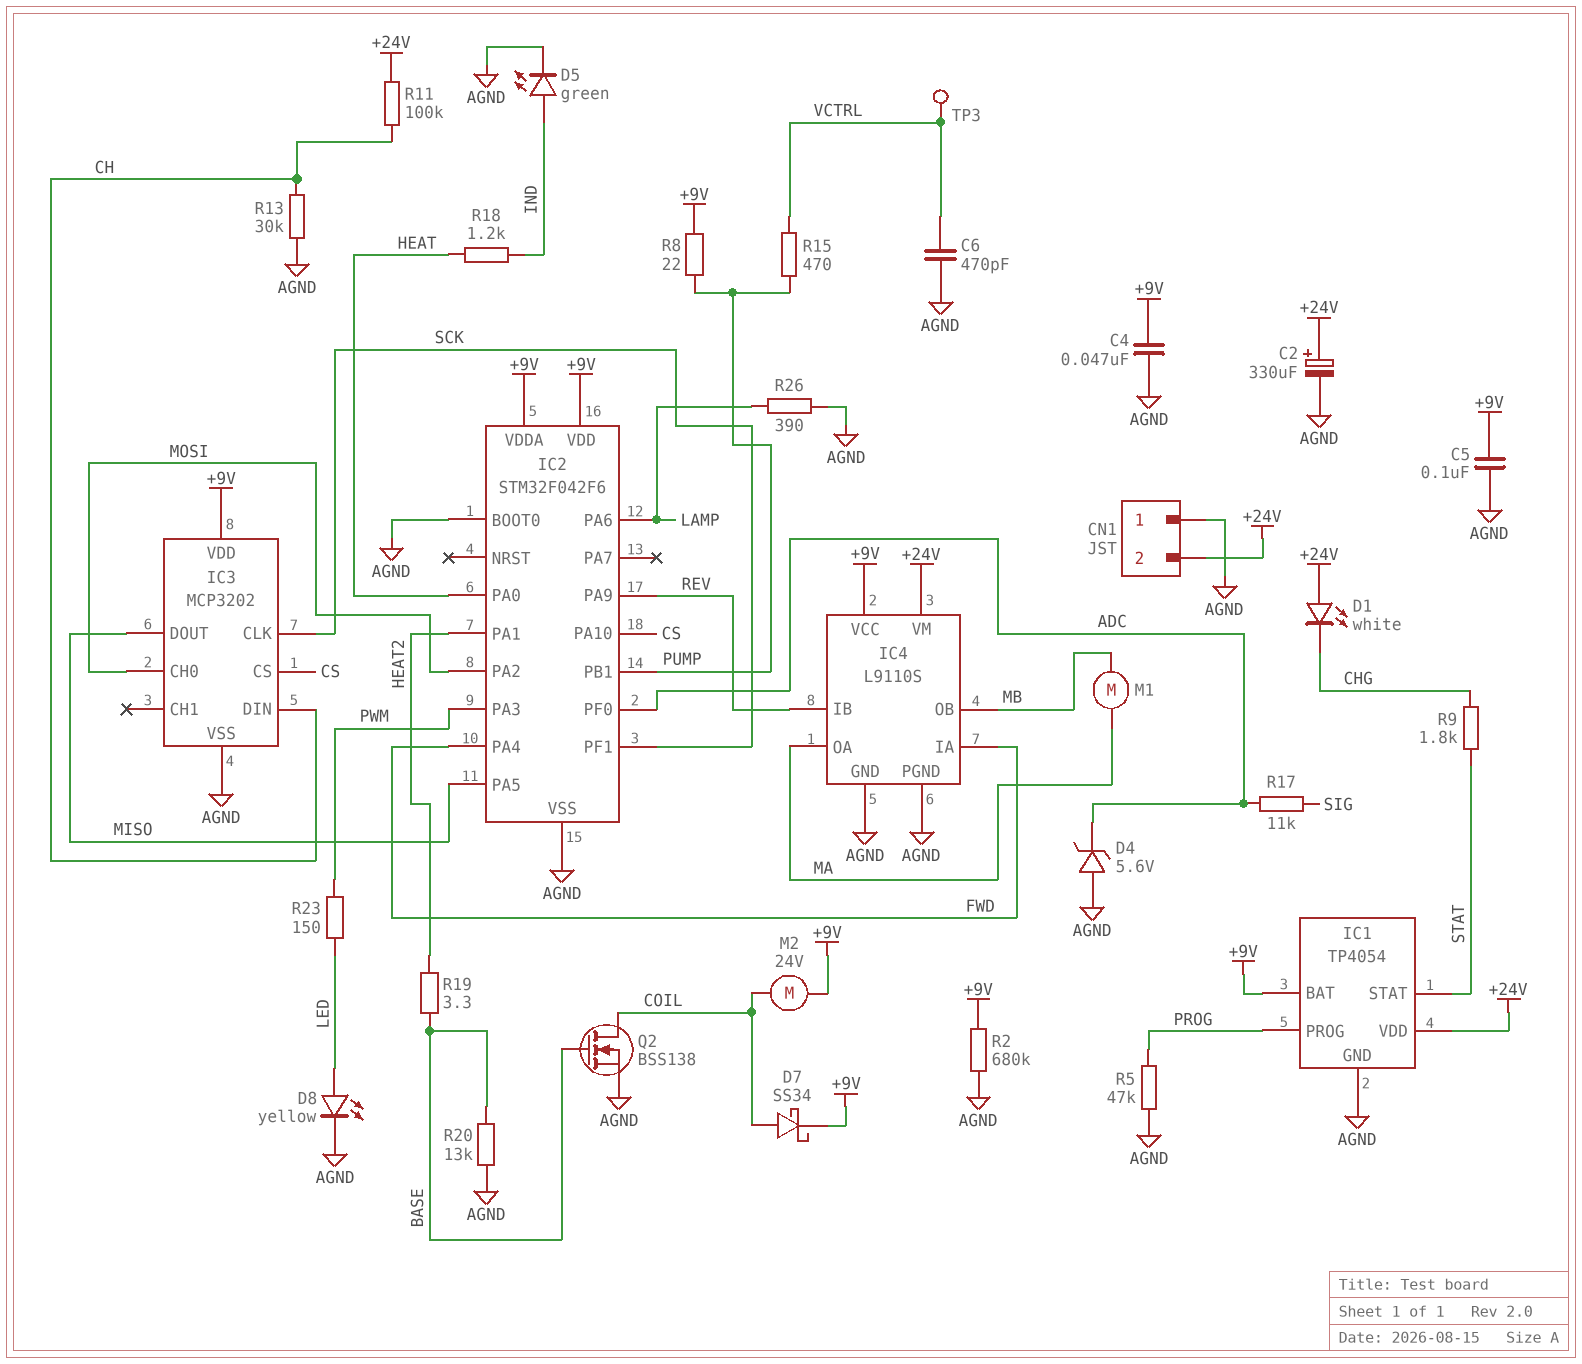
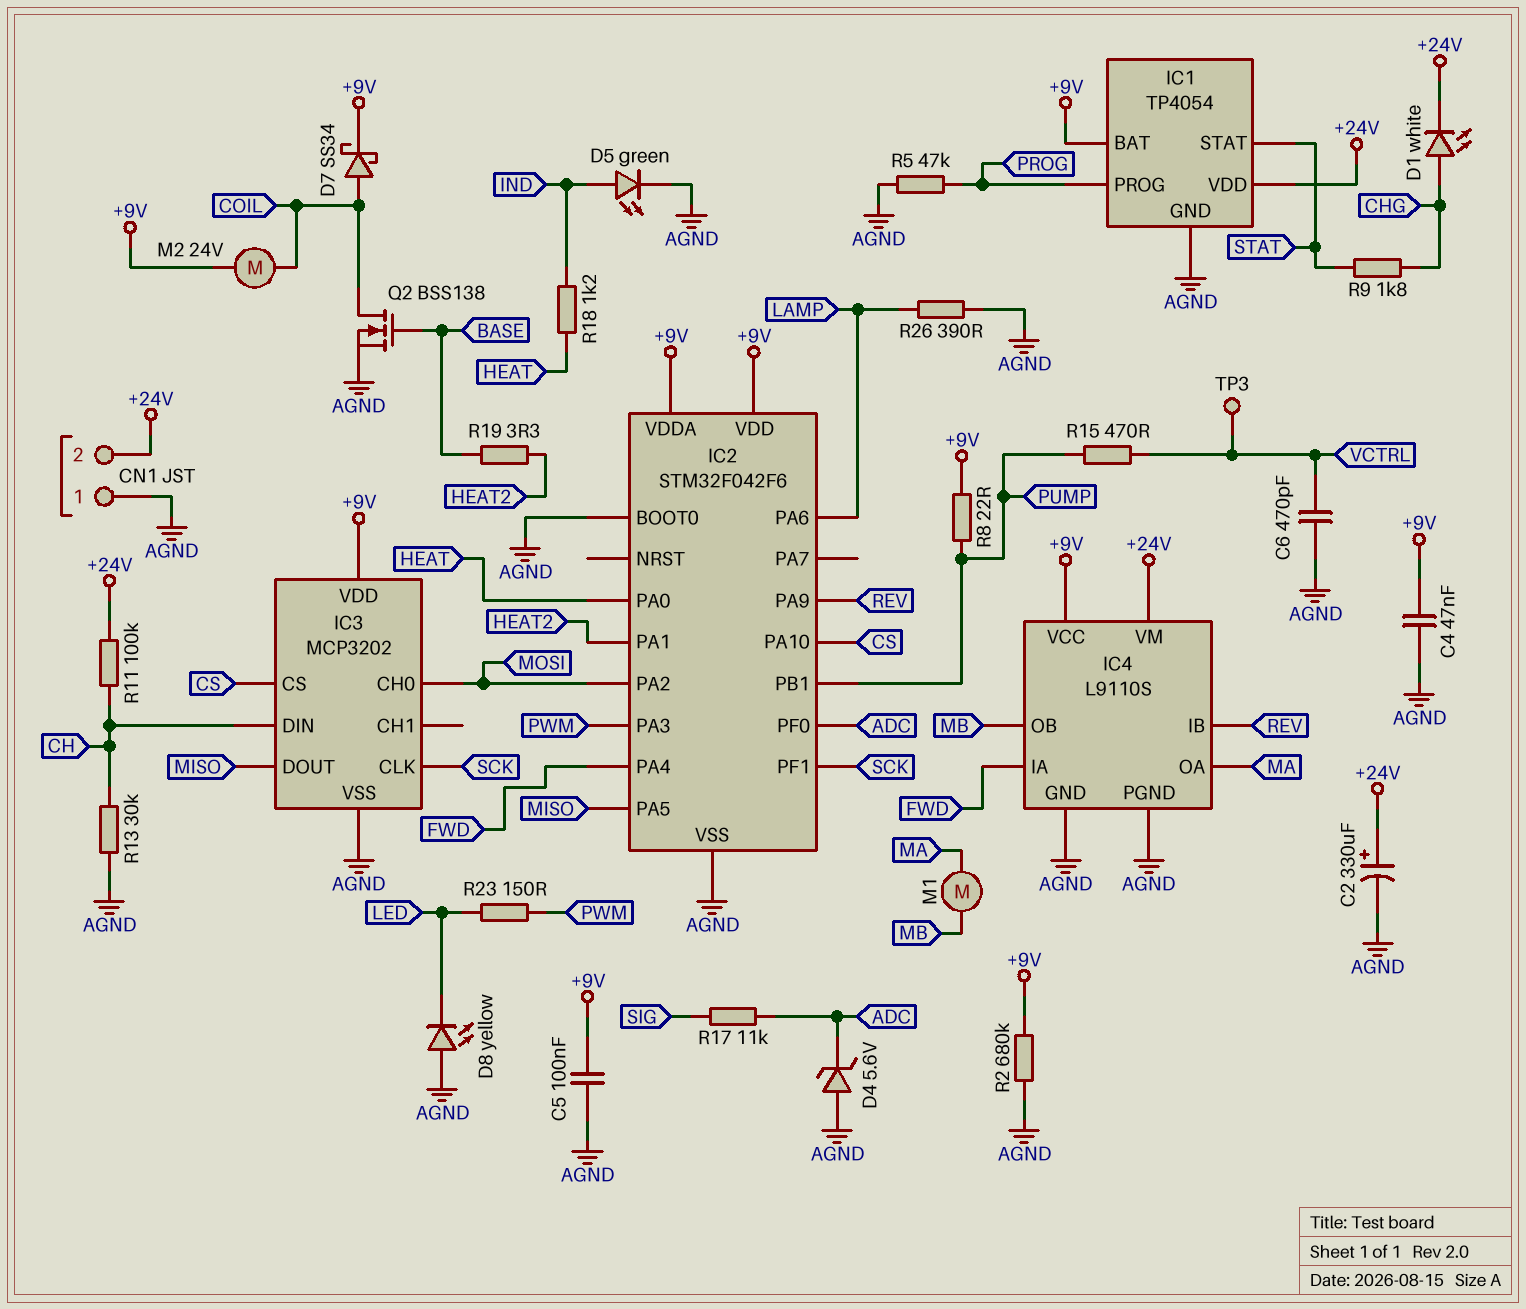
D1: LED white (A +24V, K CHG) -> LED white (A CHG, K +24V)
D8: LED yellow (A LED, K AGND) -> LED yellow (A AGND, K LED)
R20: 13k (AGND, BASE) -> none

